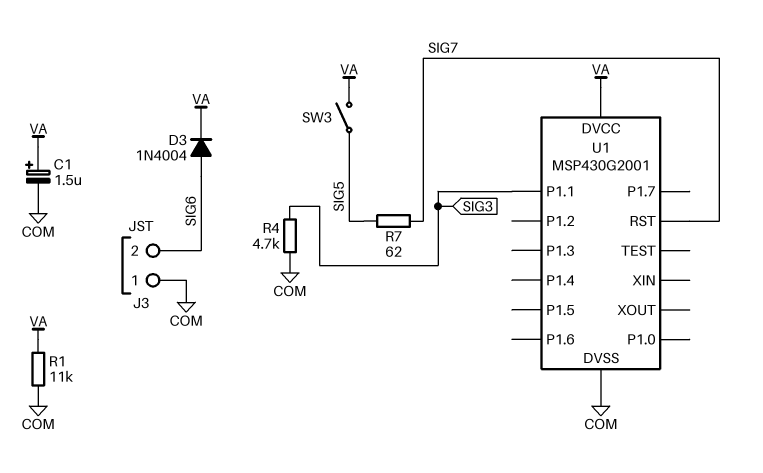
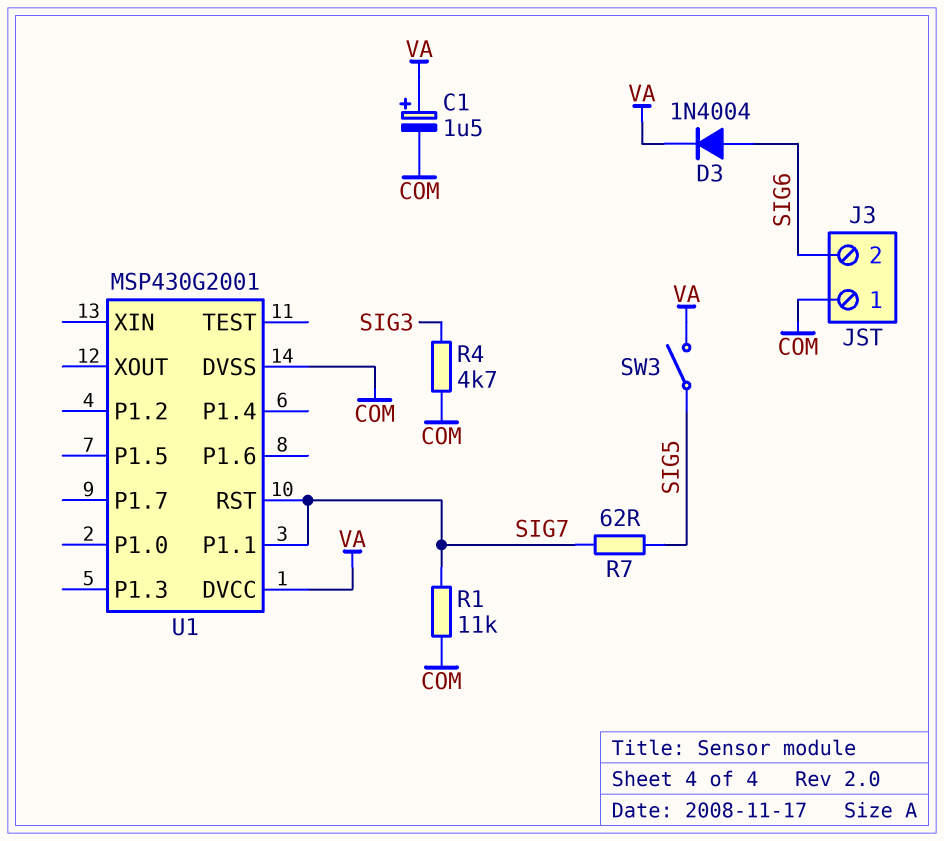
R1: 11k (COM, VA) -> 11k (COM, SIG7)
U1 pin P1.1: SIG3 -> SIG7

